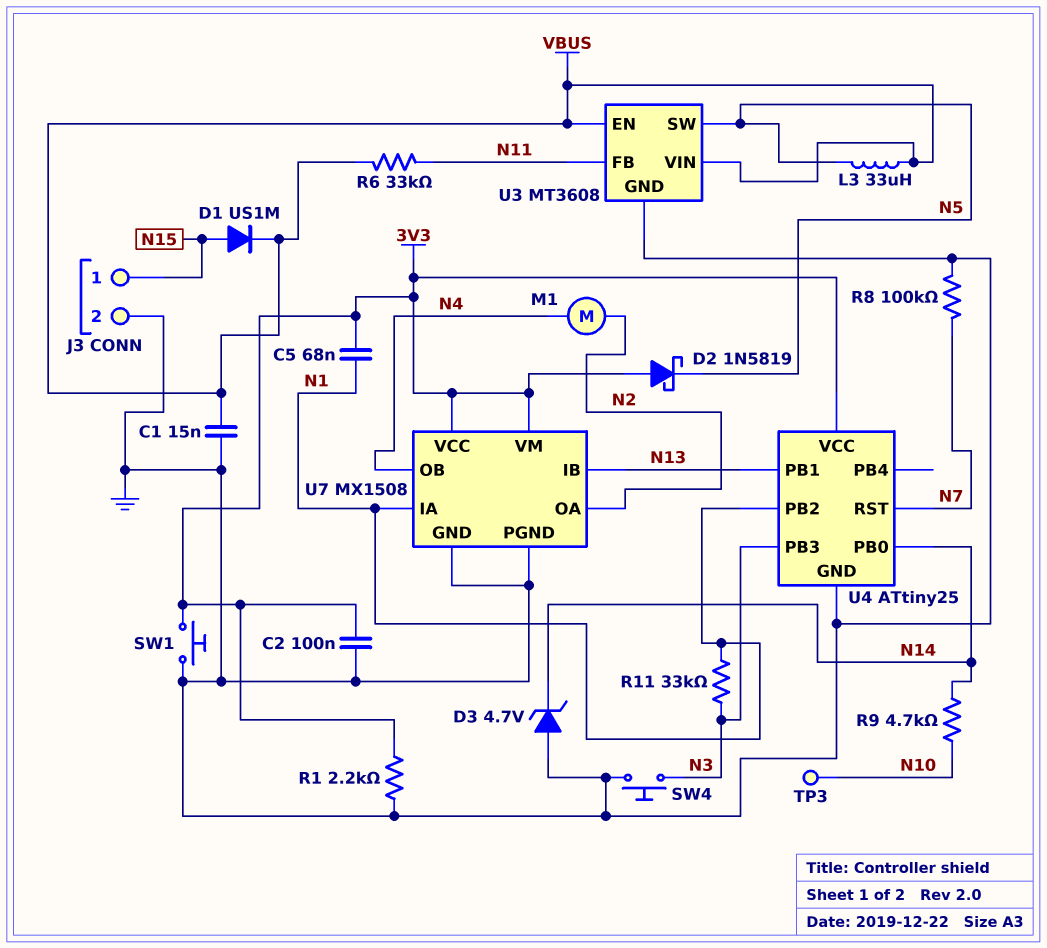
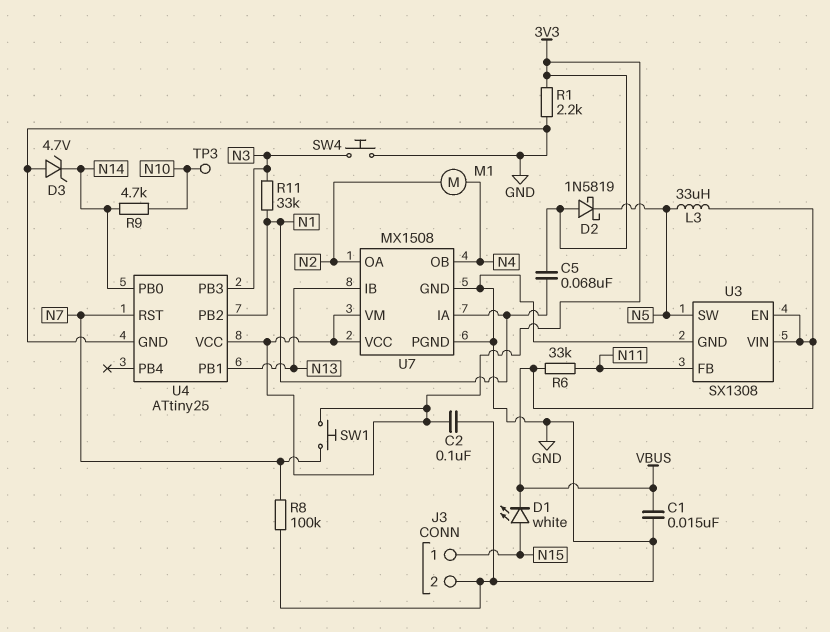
D1: diode US1M (A N15, K VBUS) -> LED white (A N15, K VBUS)
SW1: button (3V3, GND) -> button (3V3, N7)
U3: MT3608 -> SX1308

